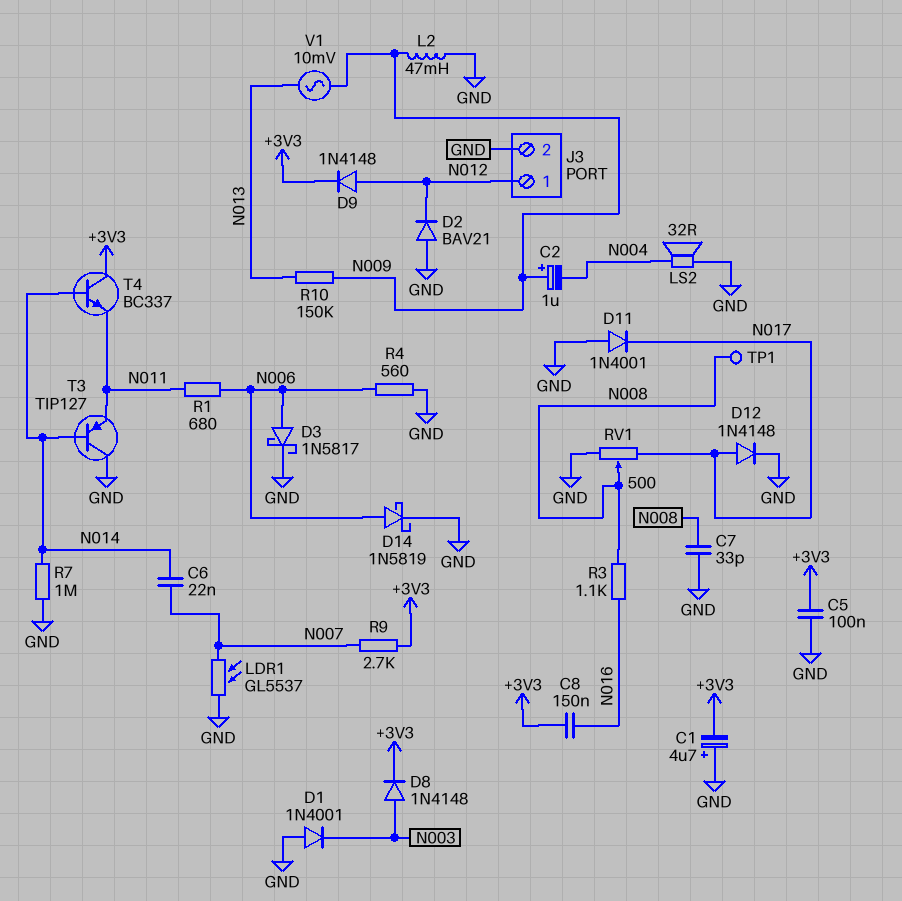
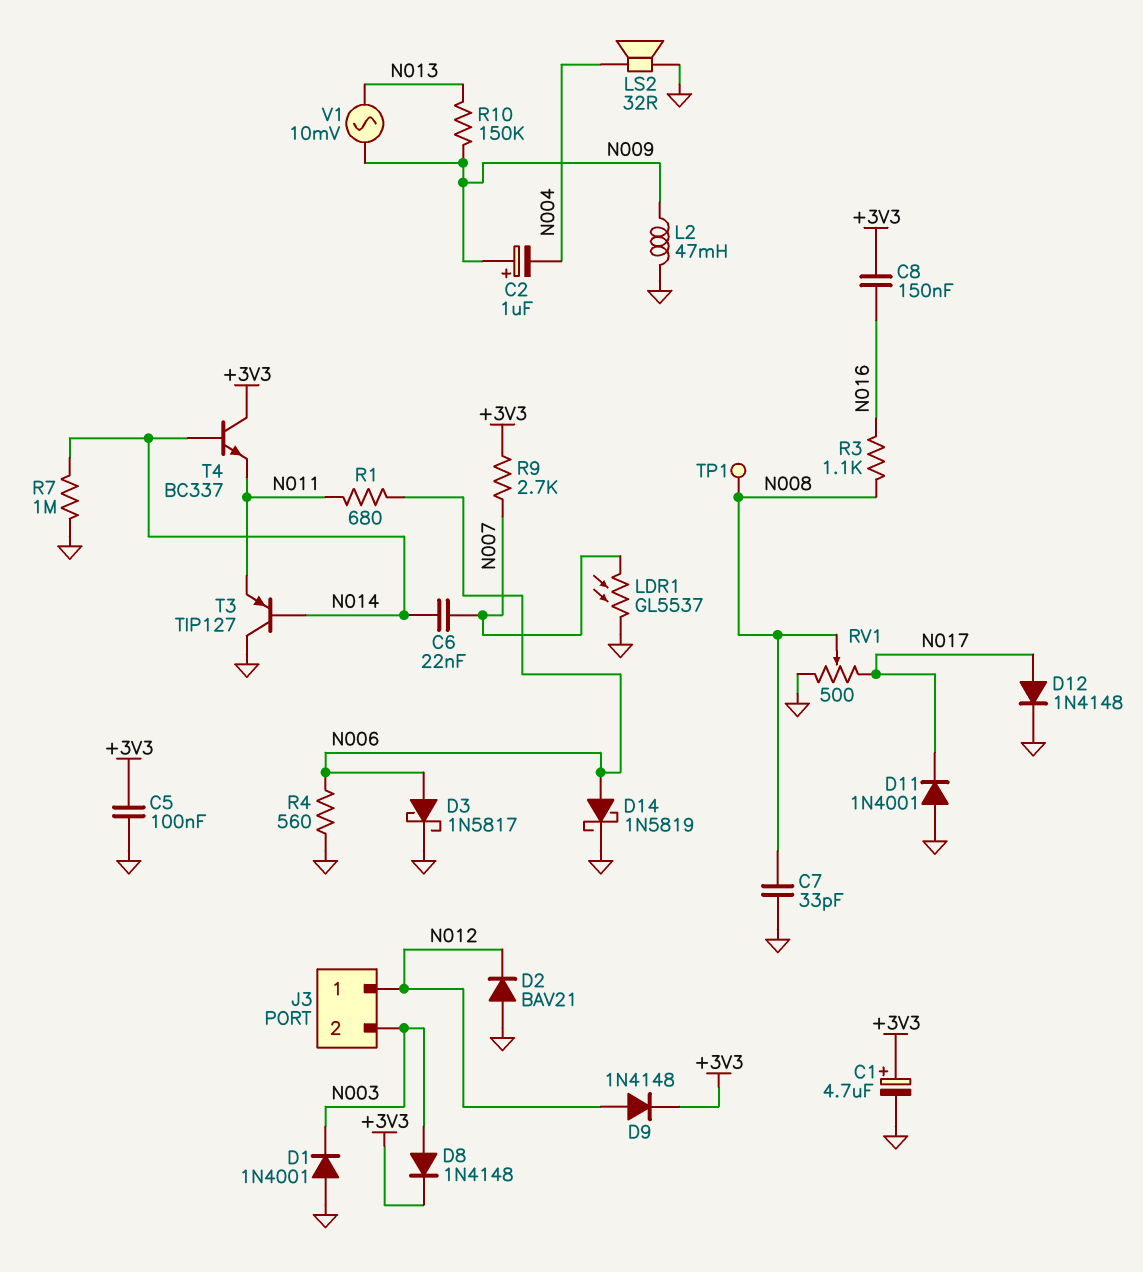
C1: 4.7uF (plus GND, minus +3V3) -> 4.7uF (plus +3V3, minus GND)
J3 pin 2: GND -> N003

